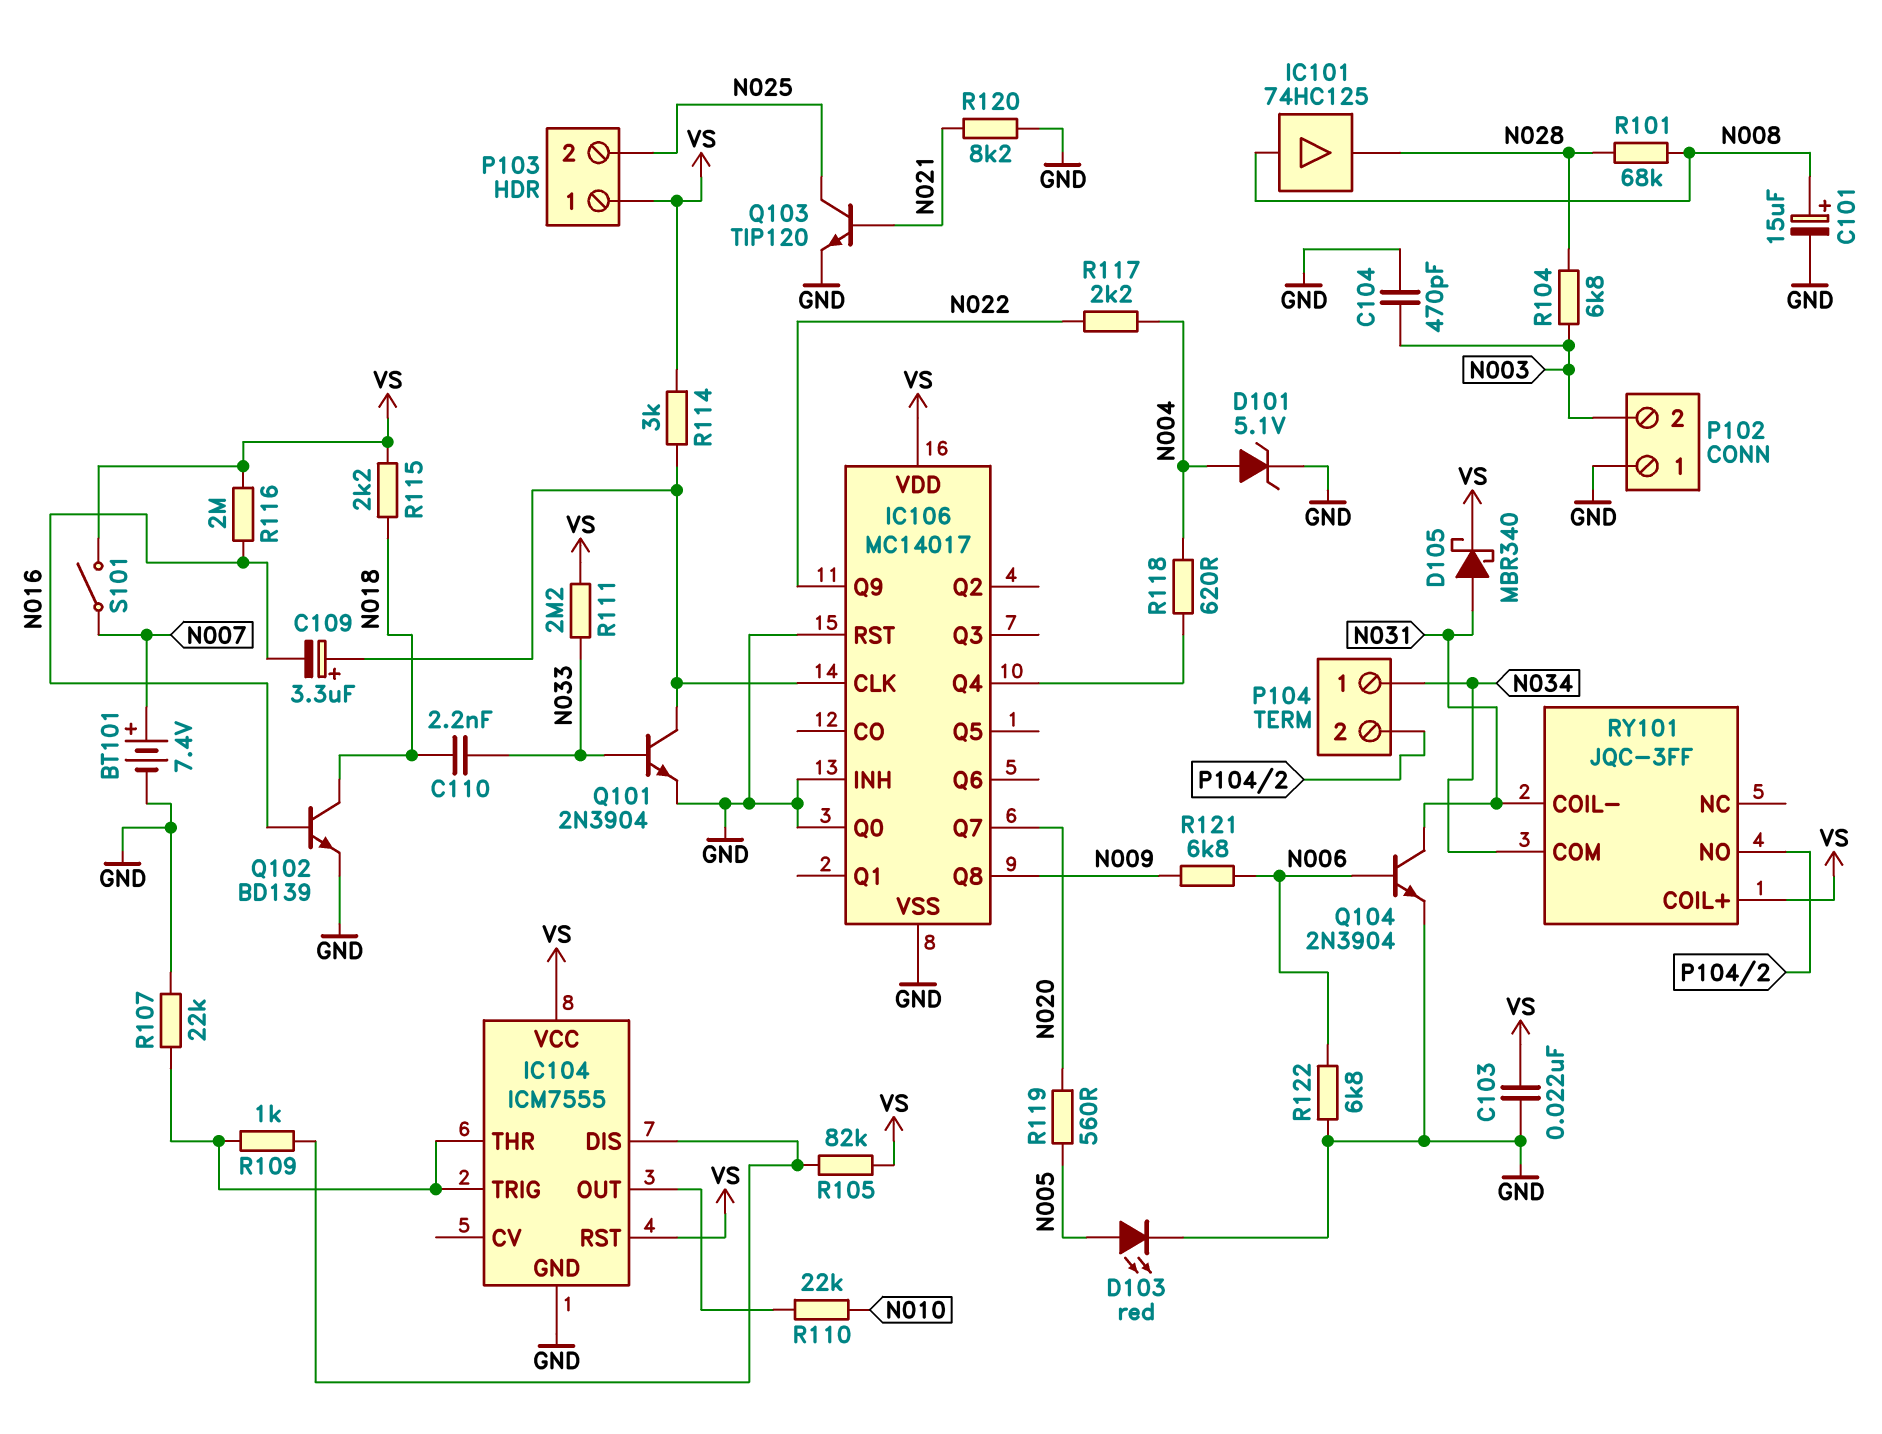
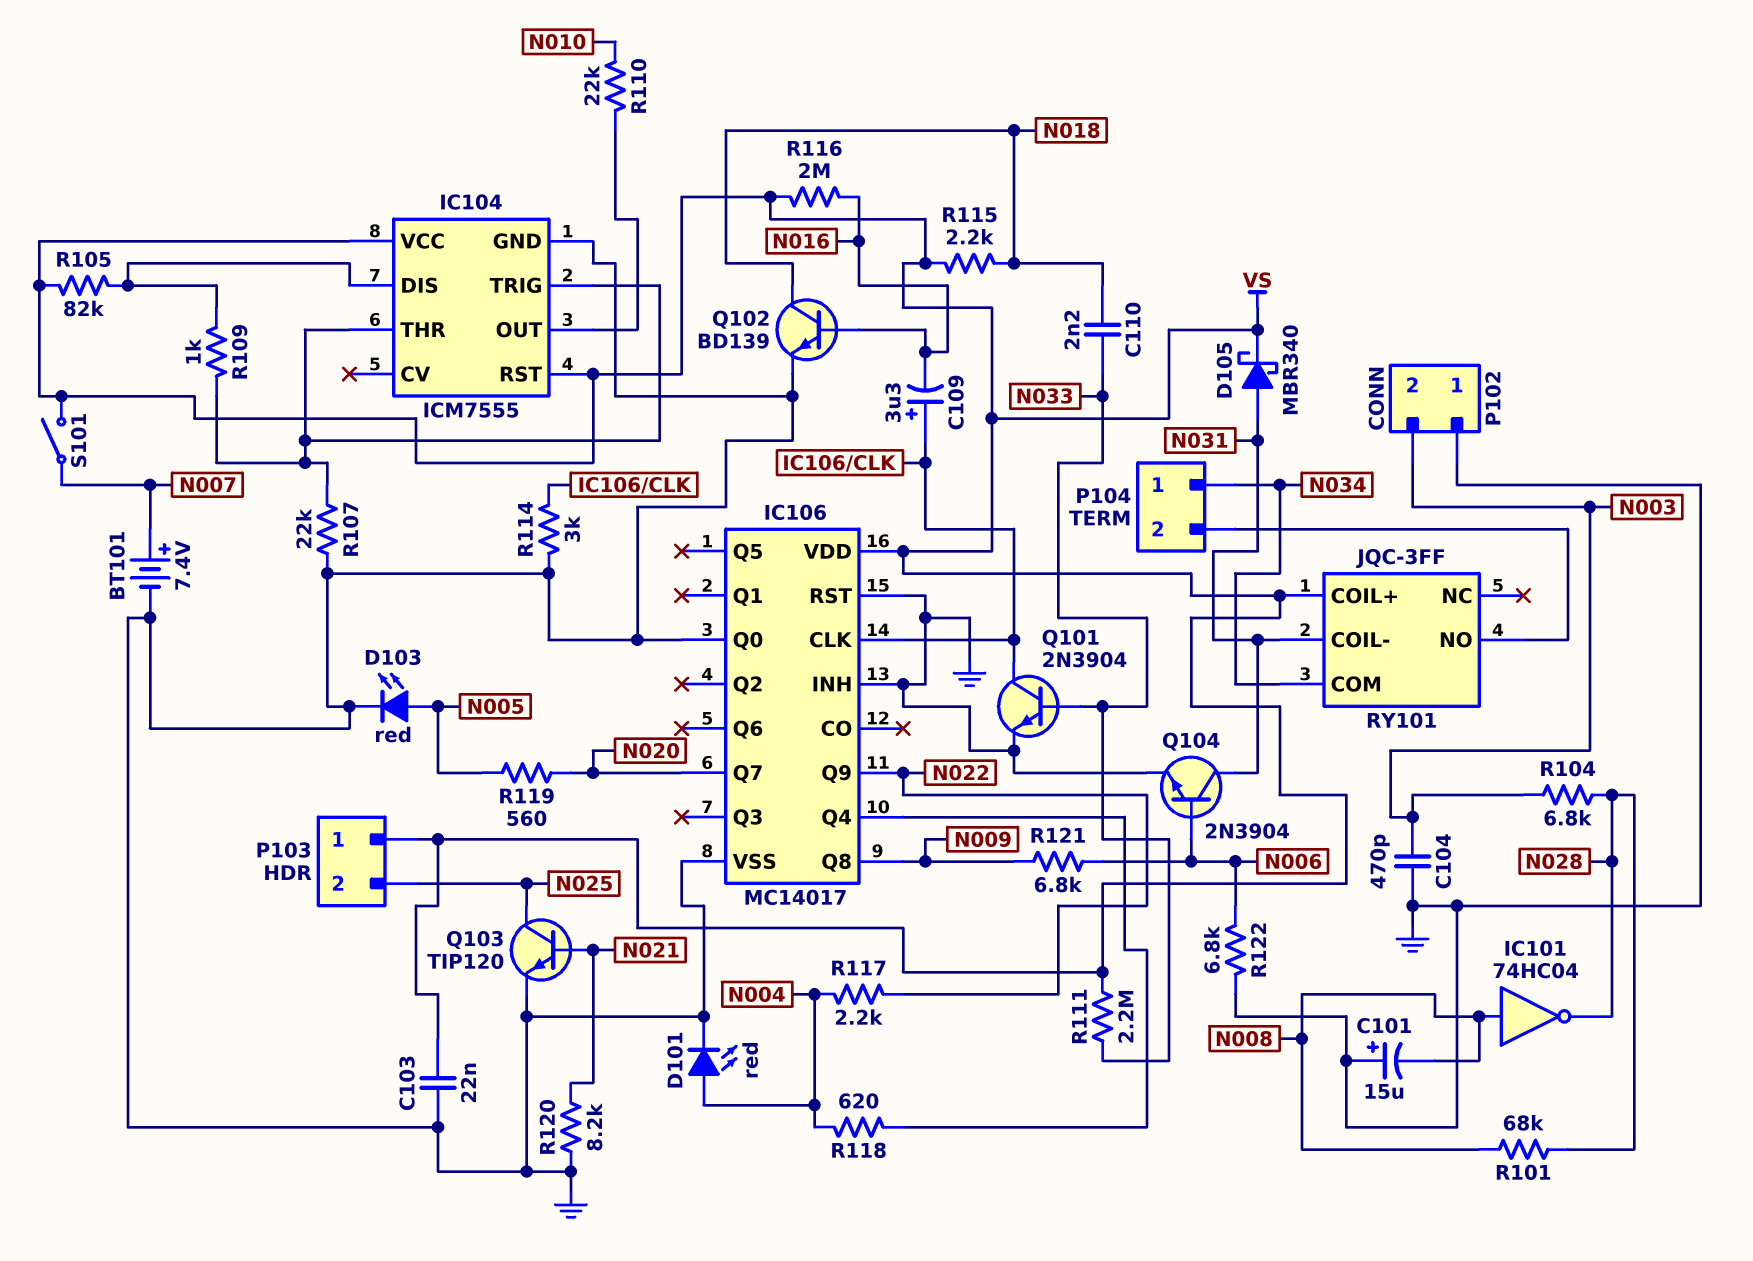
C101: 15uF (plus N008, minus GND) -> 15uF (plus GND, minus N008)
D101: zener 5.1V (A N004, K GND) -> LED red (A N004, K GND)
IC101: buffer 74HC125 (in N008, out N028) -> NOT 74HC04 (in N008, out N028)
R114: 3k (IC106/CLK, VS) -> 3k (GND, IC106/CLK)

